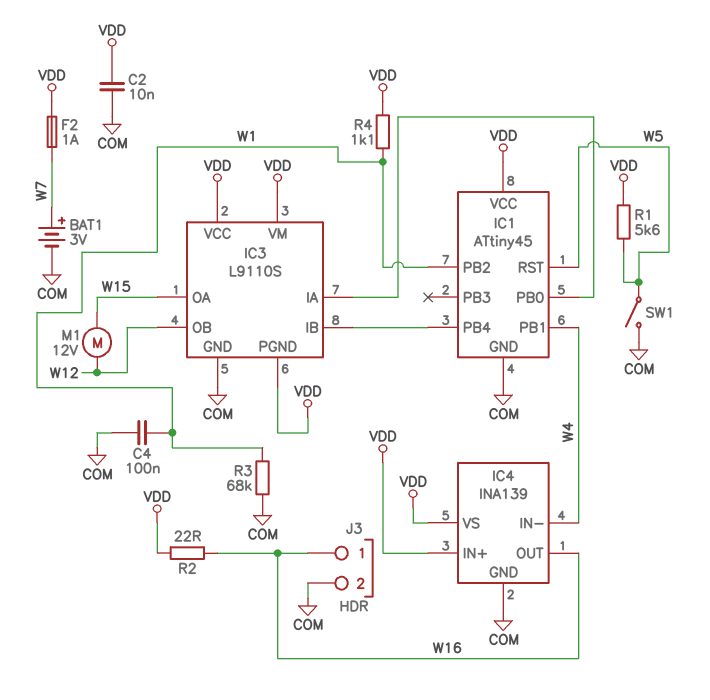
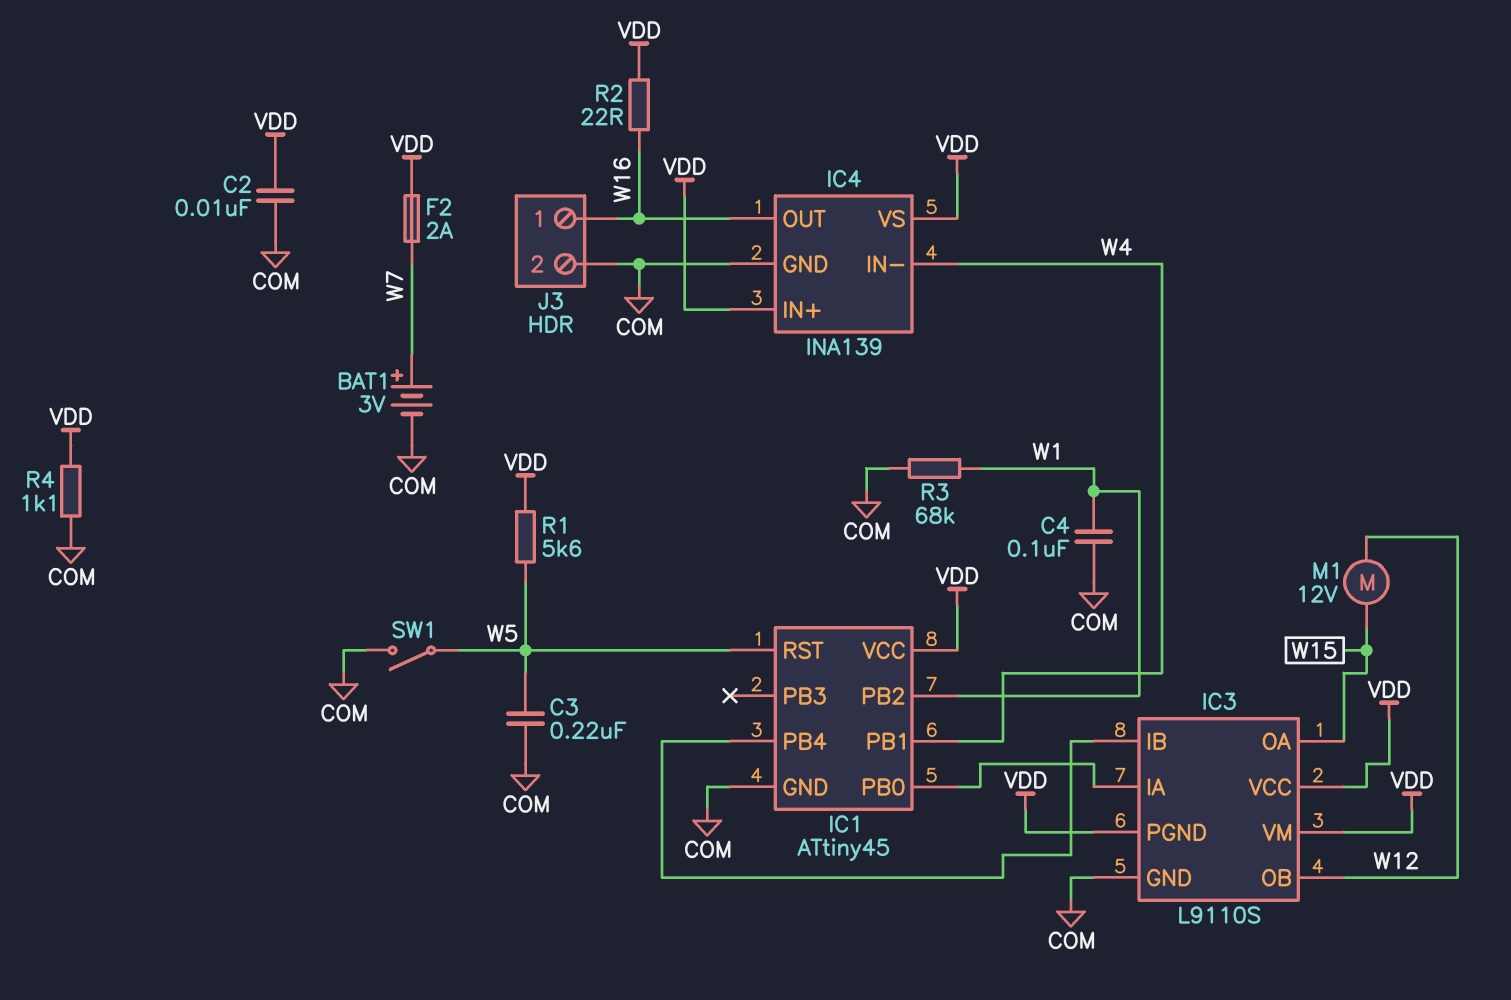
C3: none -> 220nF (COM, W5)
F2: 1A (VDD, W7) -> 2A (VDD, W7)
R4: 1.1k (VDD, W1) -> 1.1k (COM, VDD)

